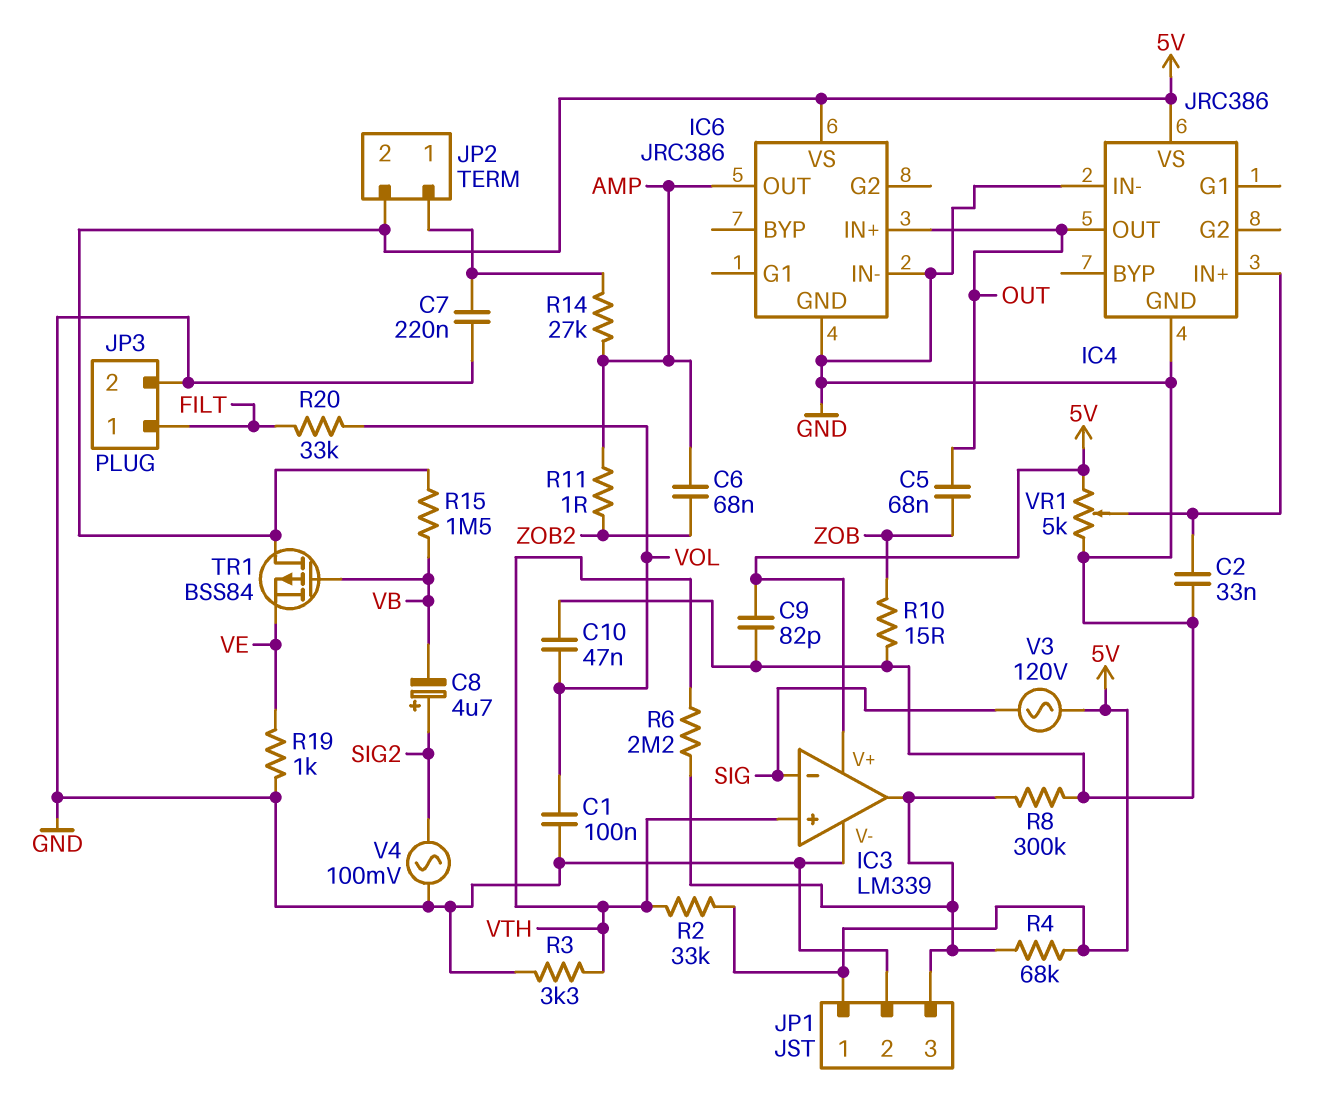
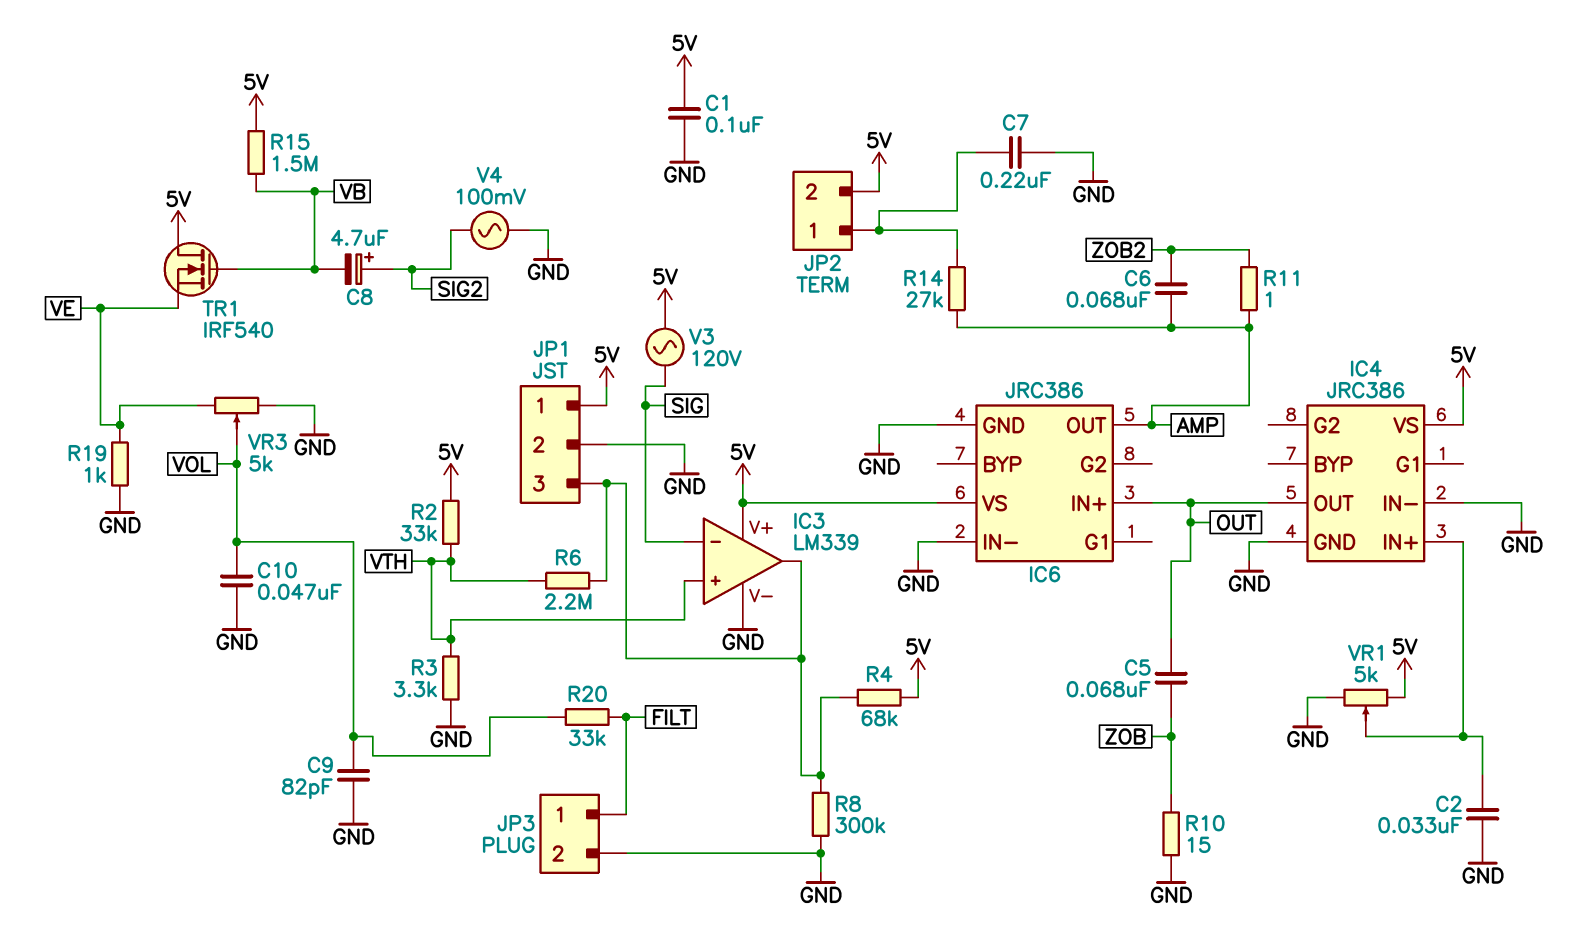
C1: 100nF (GND, VOL) -> 100nF (5V, GND)
C9: 82pF (5V, GND) -> 82pF (GND, VOL)
TR1: PMOS BSS84 (G VB, D 5V, S VE) -> NMOS IRF540 (G VB, D 5V, S VE)
VR3: none -> 5k (GND, VE, wiper VOL)

